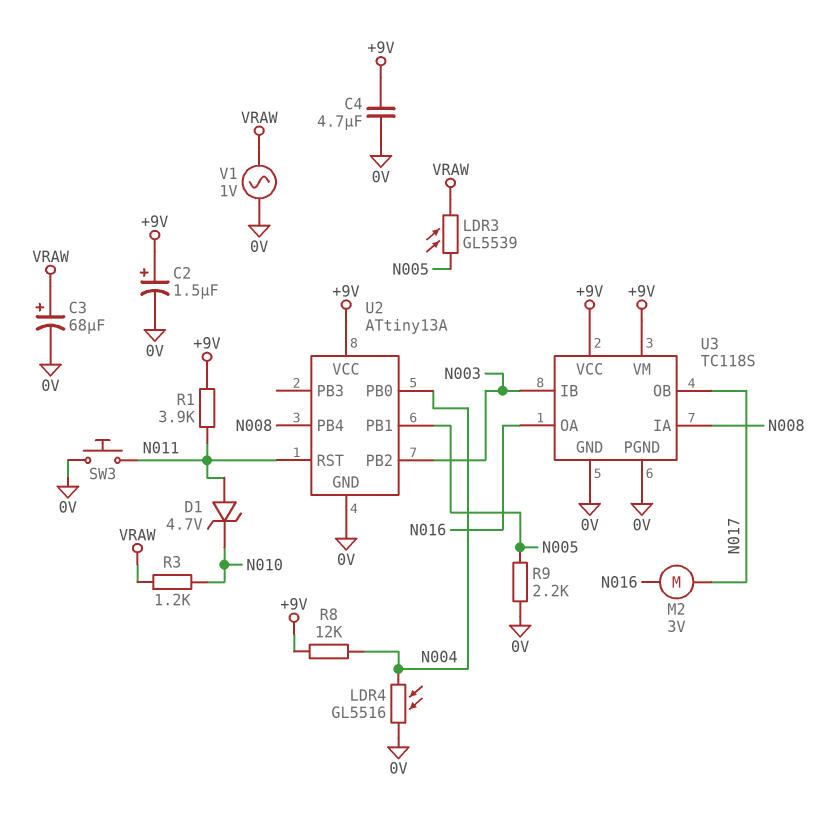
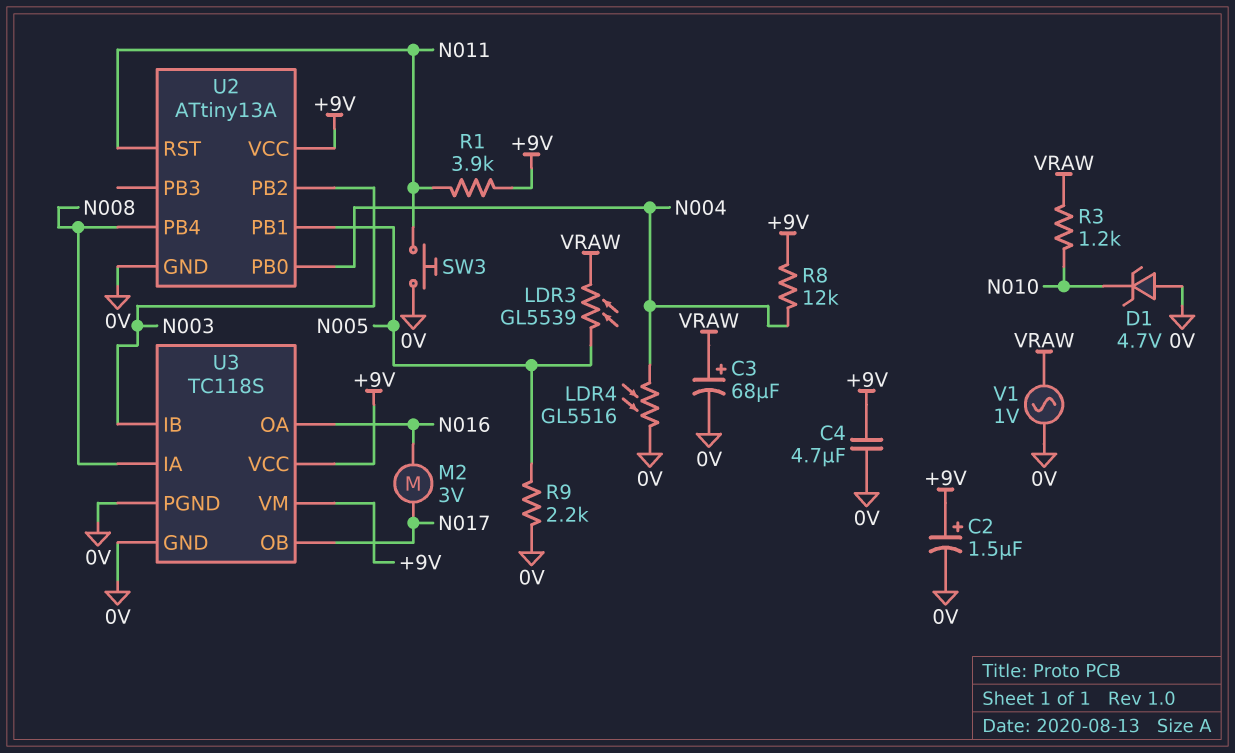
D1: zener 4.7V (A N011, K N010) -> zener 4.7V (A 0V, K N010)

